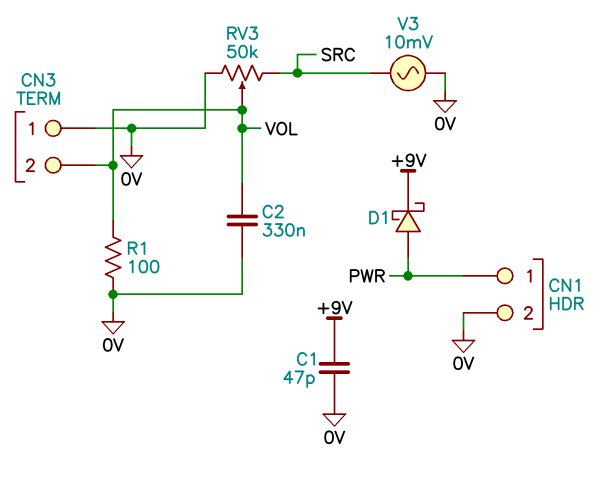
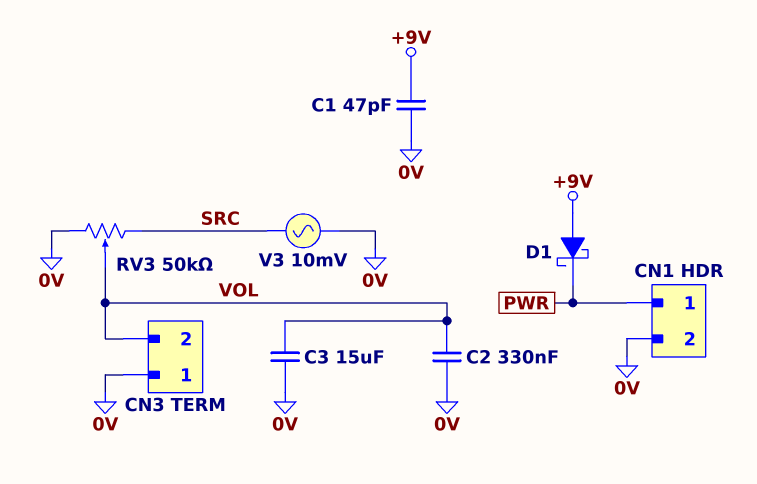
C3: none -> 15uF (0V, VOL)
D1: schottky (A PWR, K +9V) -> schottky (A +9V, K PWR)
R1: 100 (0V, VOL) -> none

